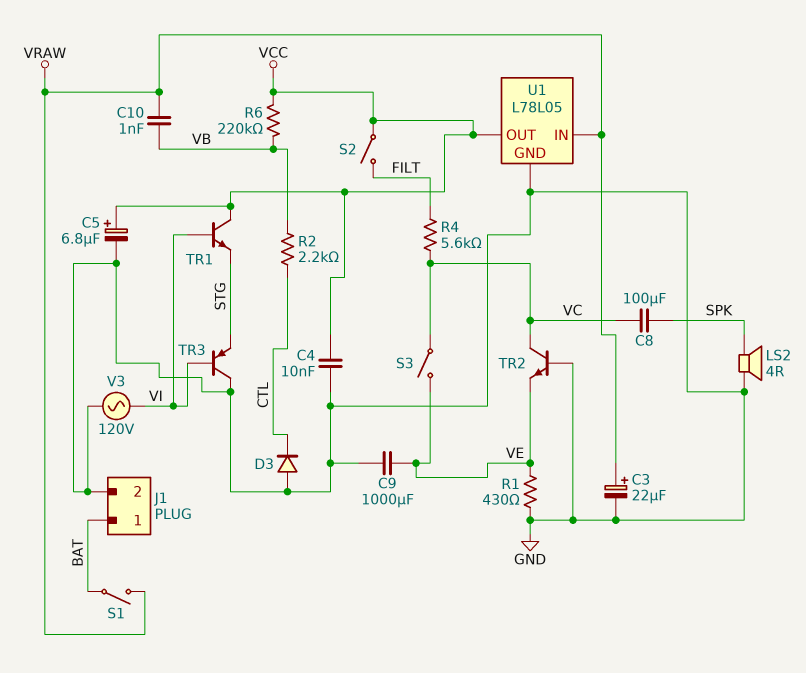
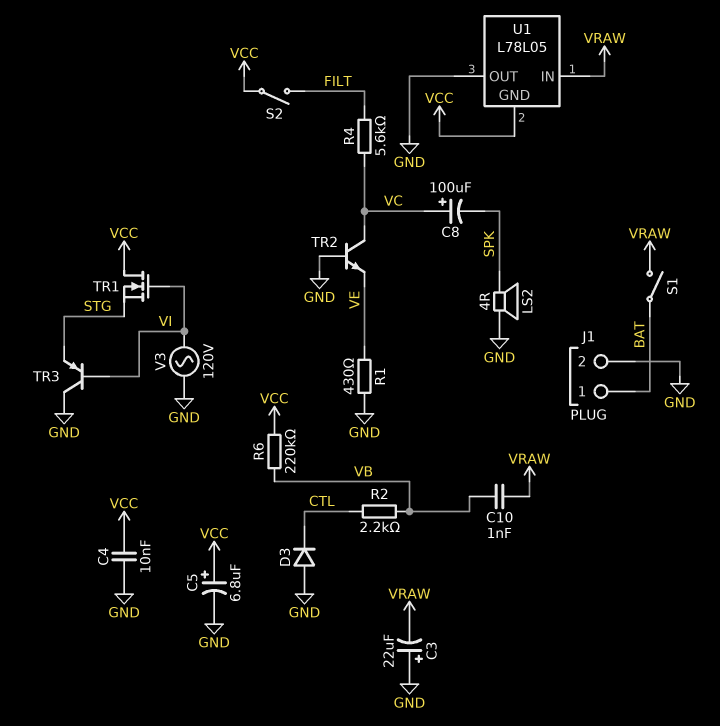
C3: 22uF (plus VRAW, minus GND) -> 22uF (plus GND, minus VRAW)
C8: 100uF (SPK, VC) -> 100uF (plus VC, minus SPK)
C9: 1000uF (GND, VE) -> none
S3: switch (VC, VE) -> none
TR1: NPN (B VI, C VCC, E STG) -> NMOS (G VI, D VCC, S STG)
U1 pin GND: GND -> VCC
U1 pin OUT: VCC -> GND

